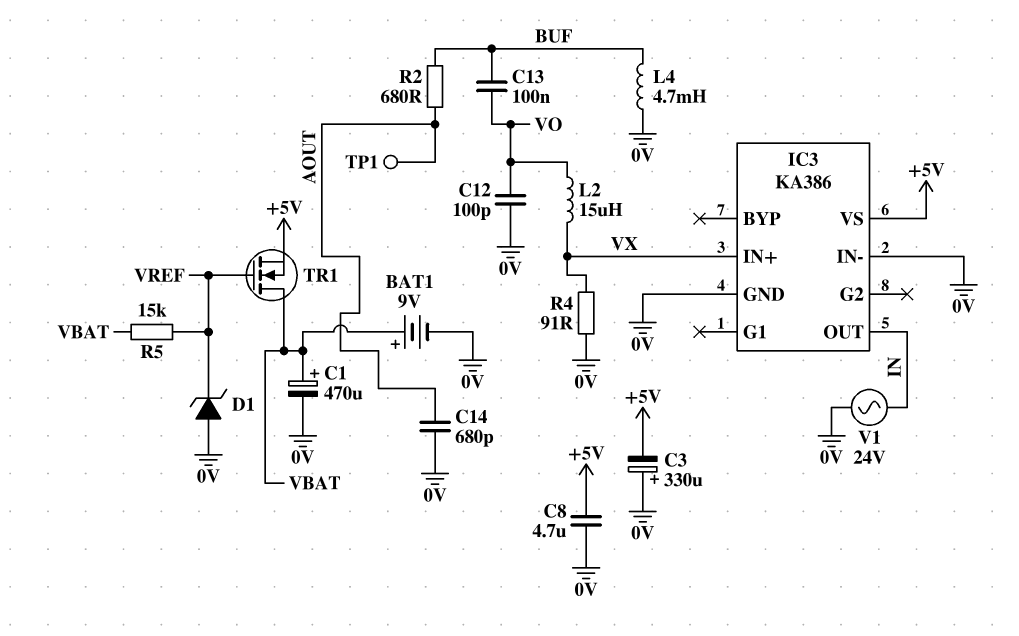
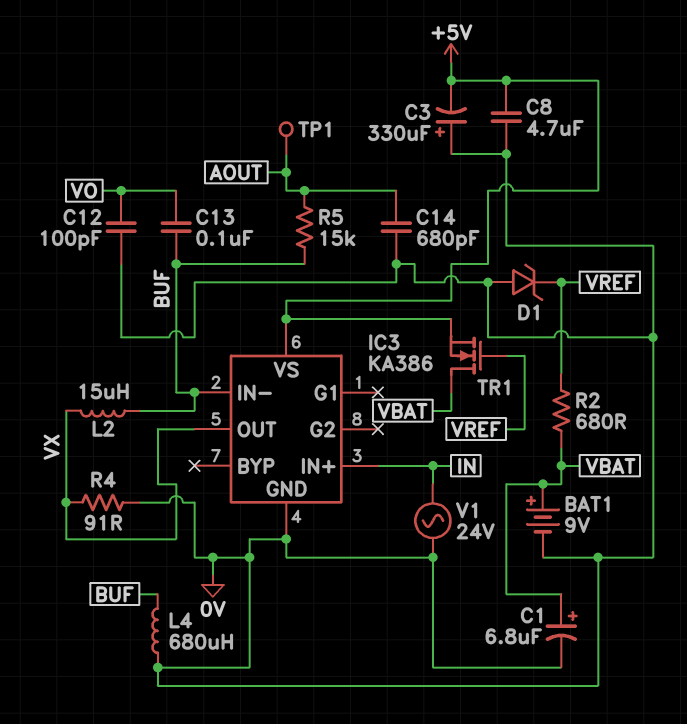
C1: 470uF (plus VBAT, minus 0V) -> 6.8uF (plus VBAT, minus 0V)
IC3 pin IN+: VX -> IN
IC3 pin IN-: 0V -> BUF
IC3 pin OUT: IN -> VX
L2: 15uH (VO, VX) -> 15uH (BUF, VX)
L4: 4.7mH (0V, BUF) -> 680uH (0V, BUF)
R2: 680 (AOUT, BUF) -> 680 (VBAT, VREF)
R5: 15k (VBAT, VREF) -> 15k (AOUT, BUF)

